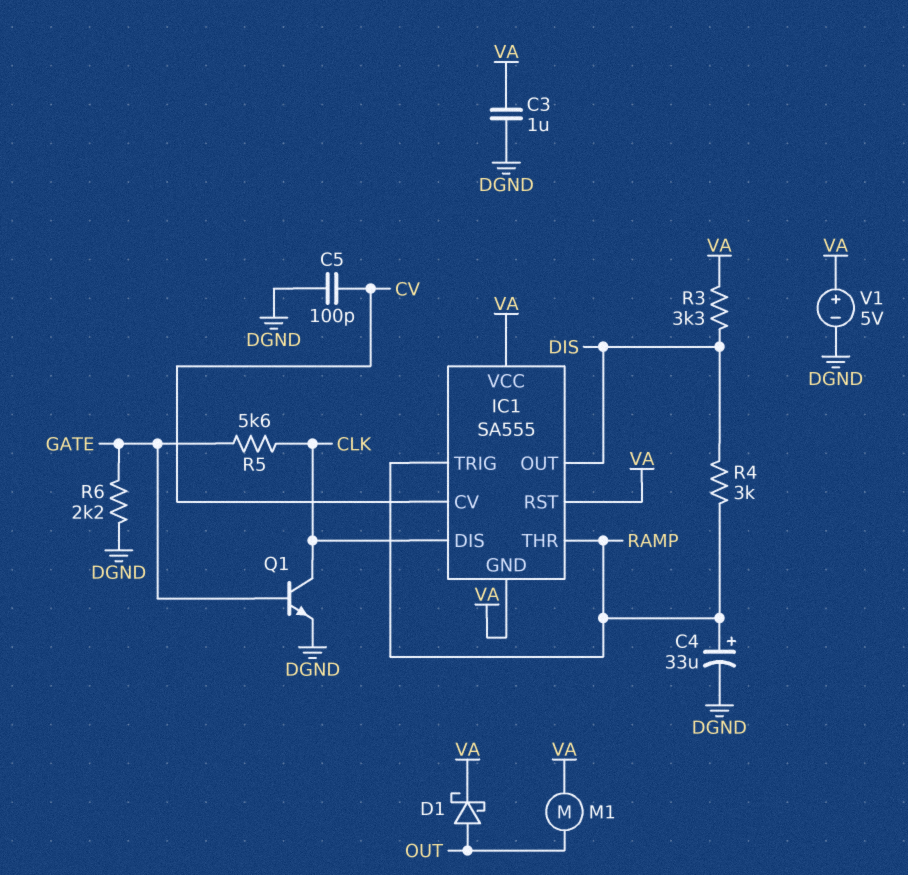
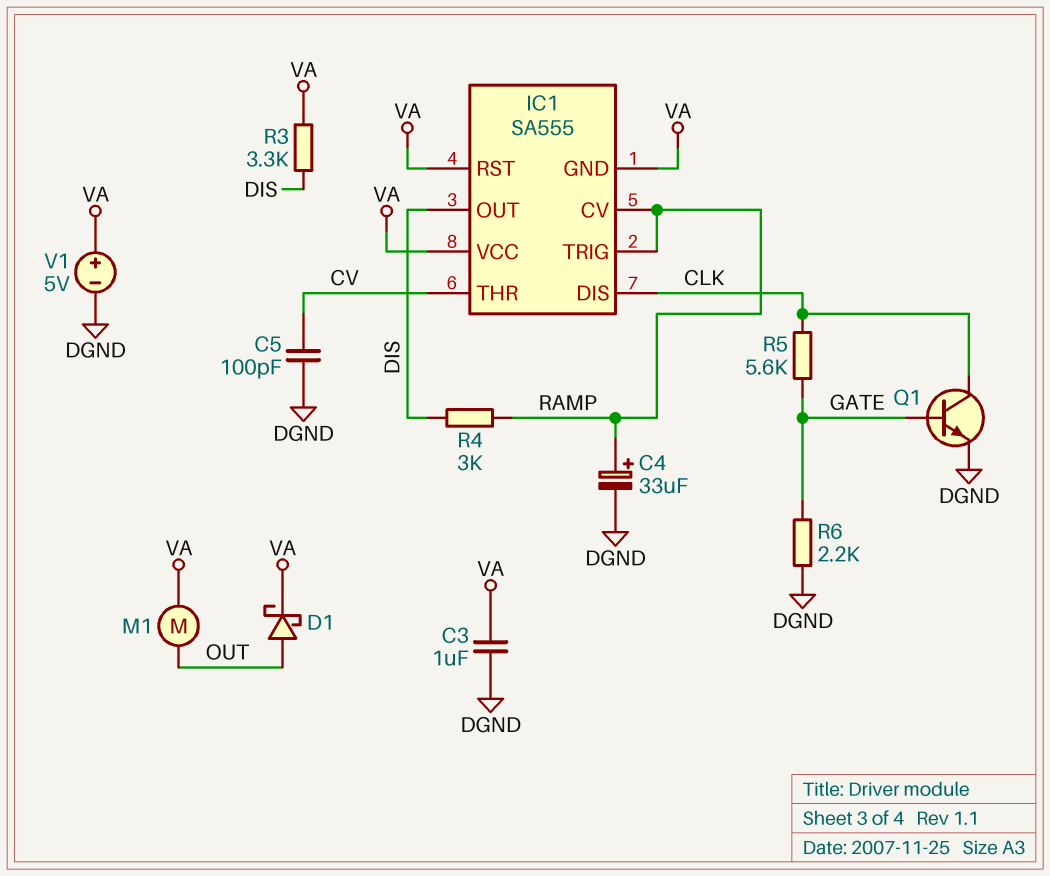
IC1 pin CV: CV -> RAMP
IC1 pin THR: RAMP -> CV

